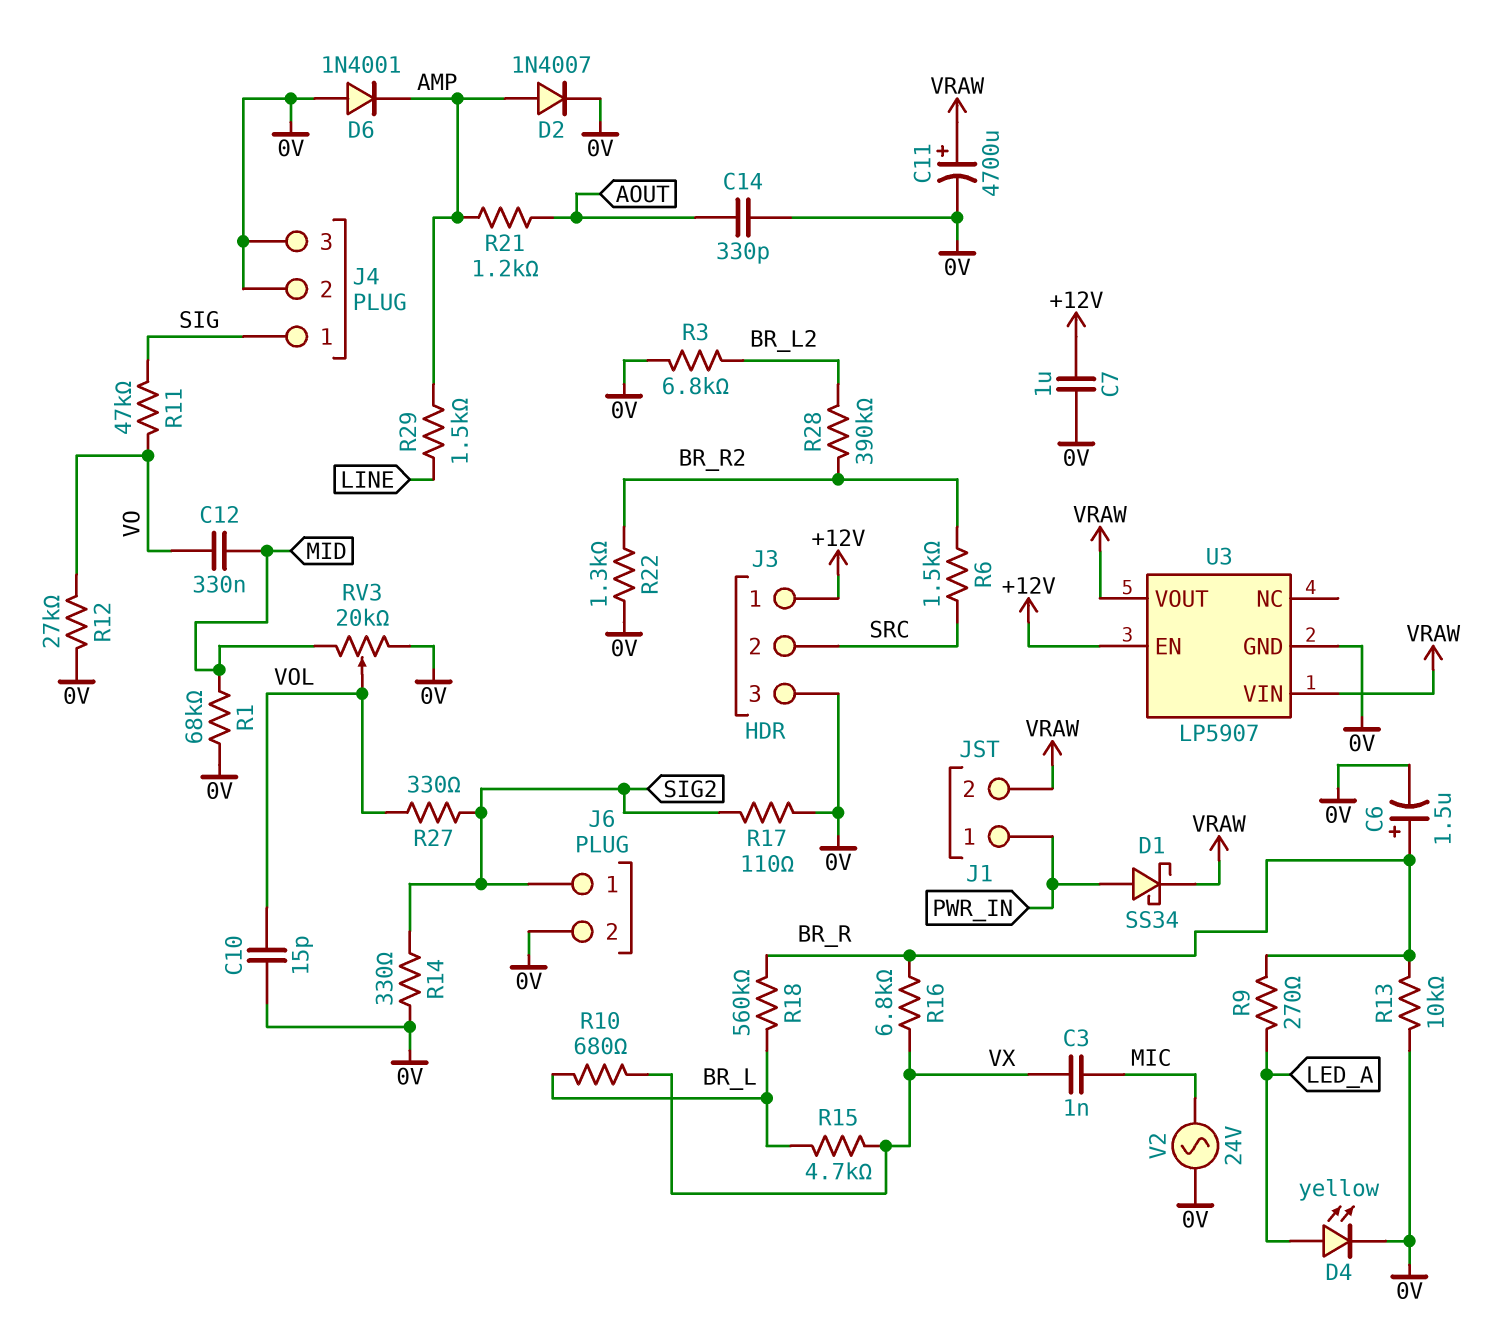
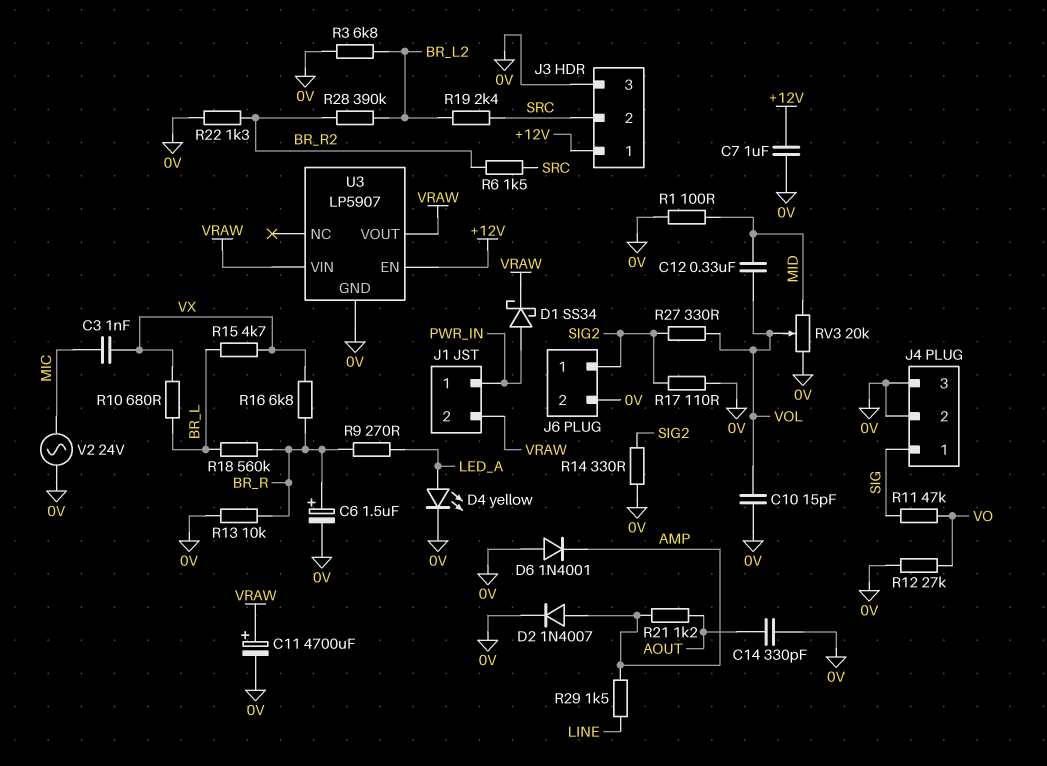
C12: 330nF (MID, VO) -> 330nF (MID, VOL)
R1: 68k (0V, MID) -> 100 (0V, MID)
R19: none -> 2.4k (BR_L2, SRC)

